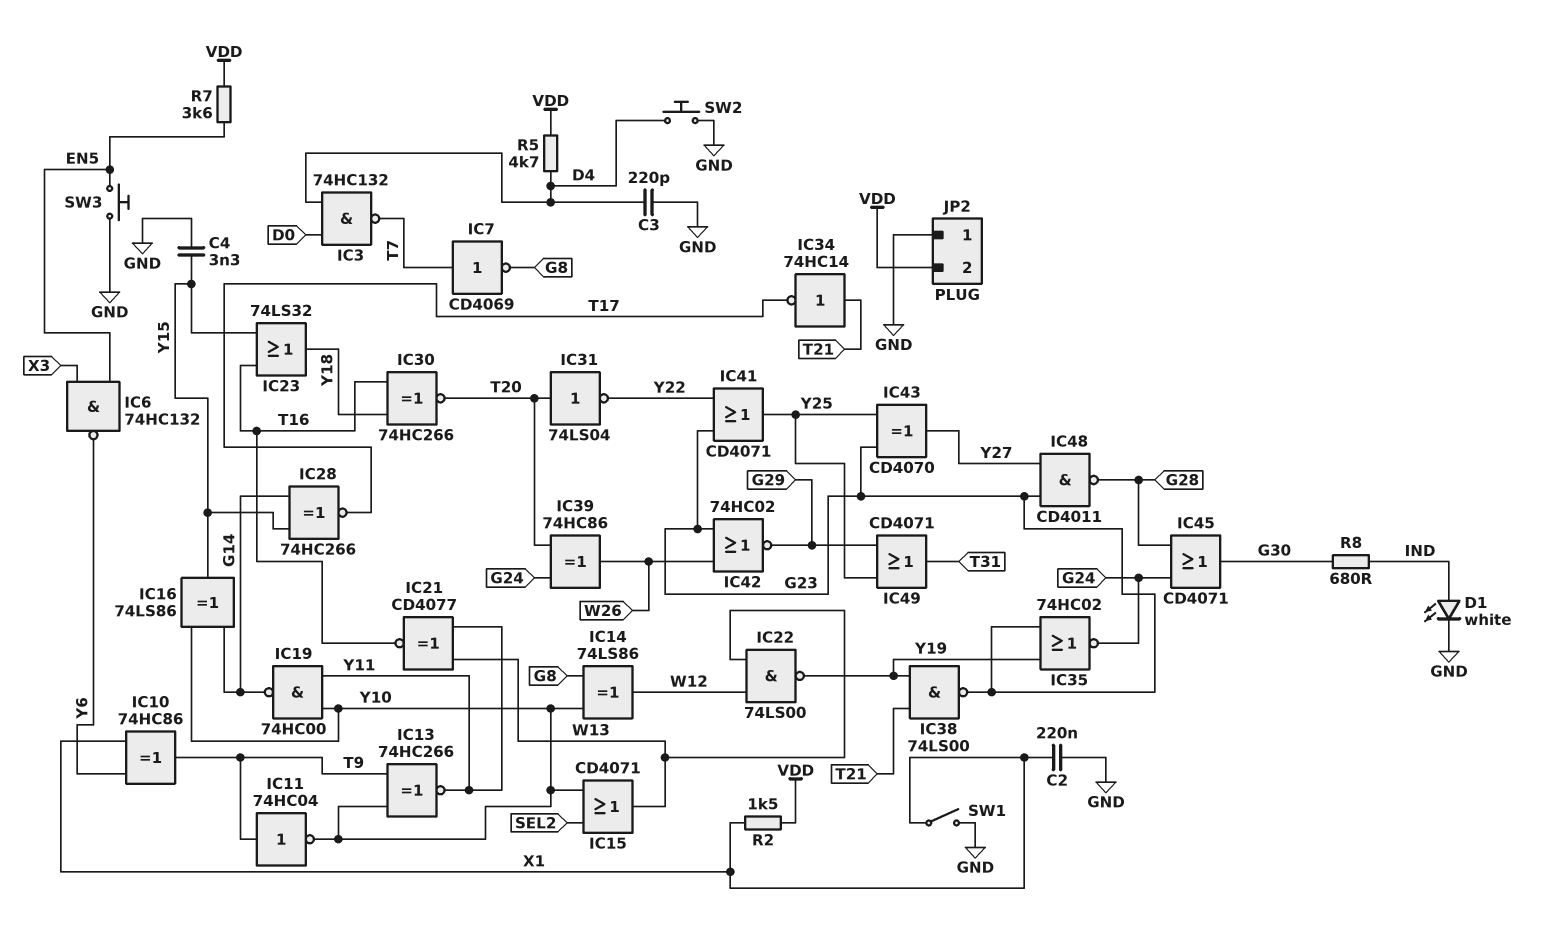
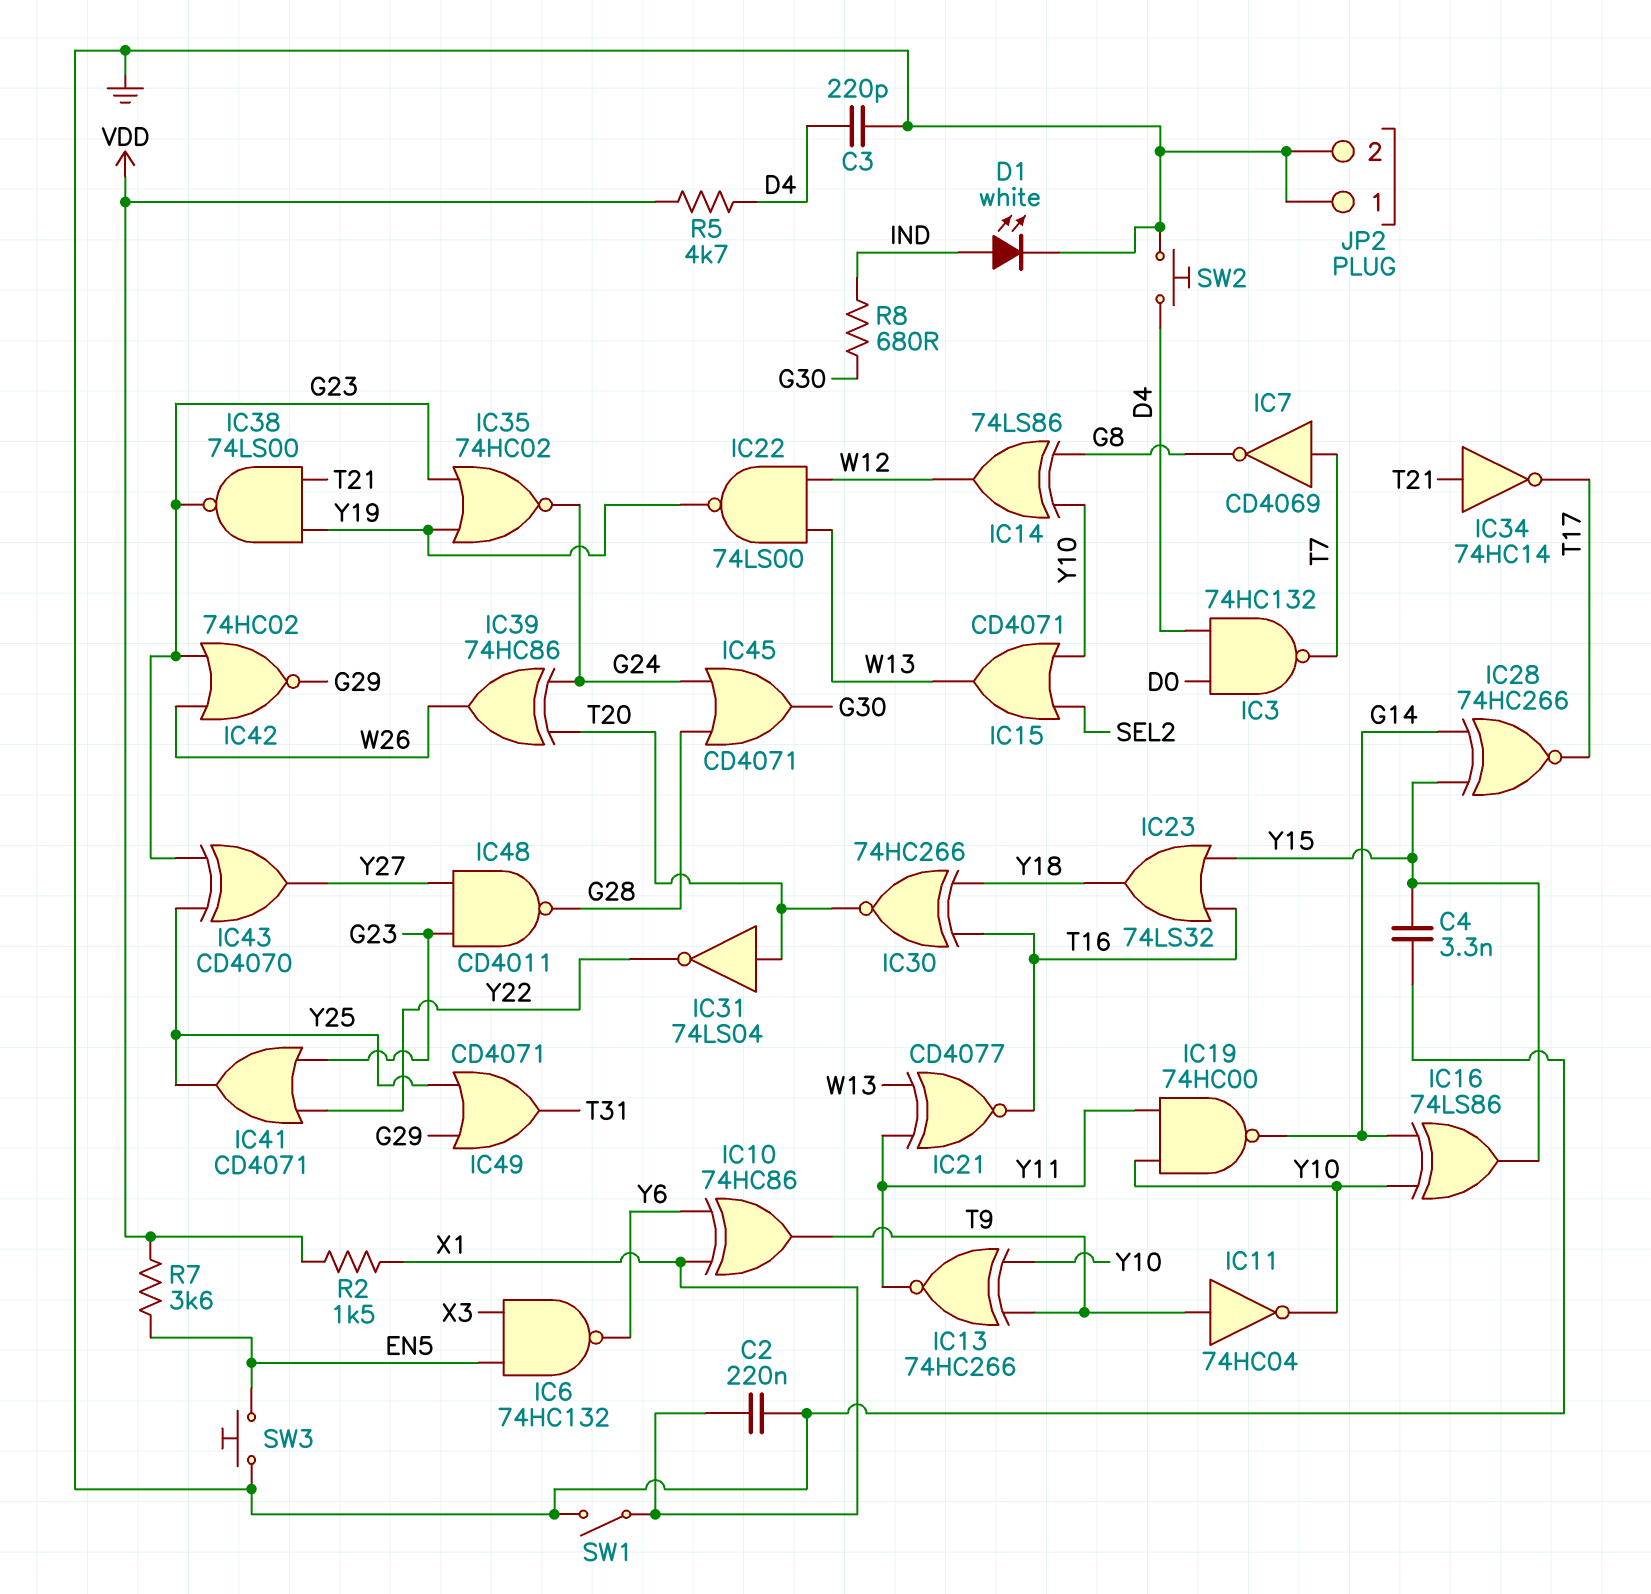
JP2 pin 2: VDD -> GND

